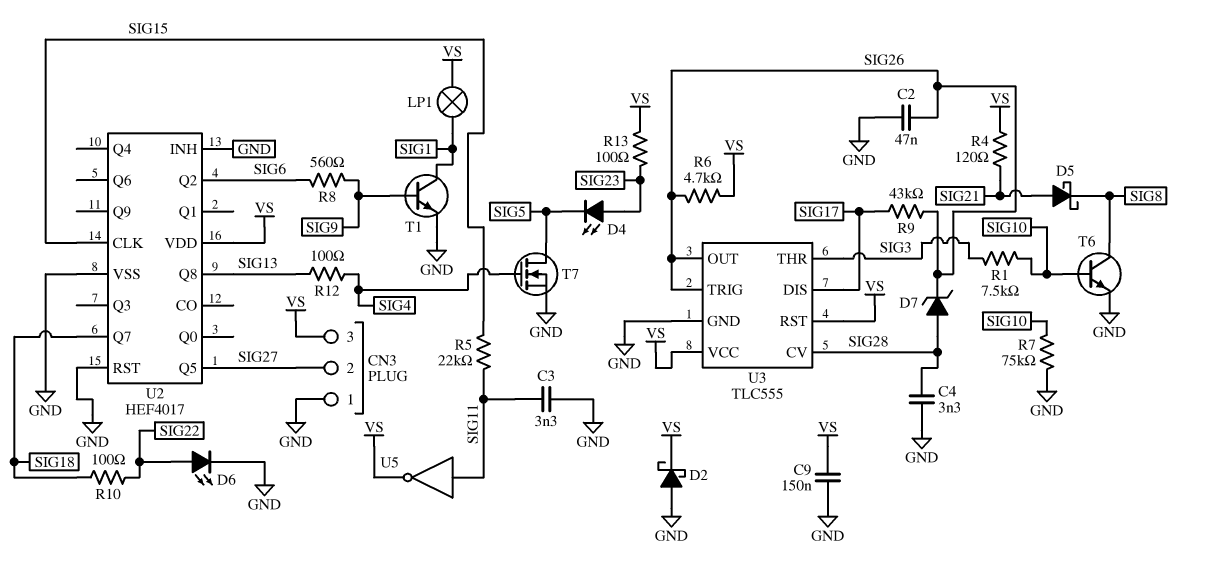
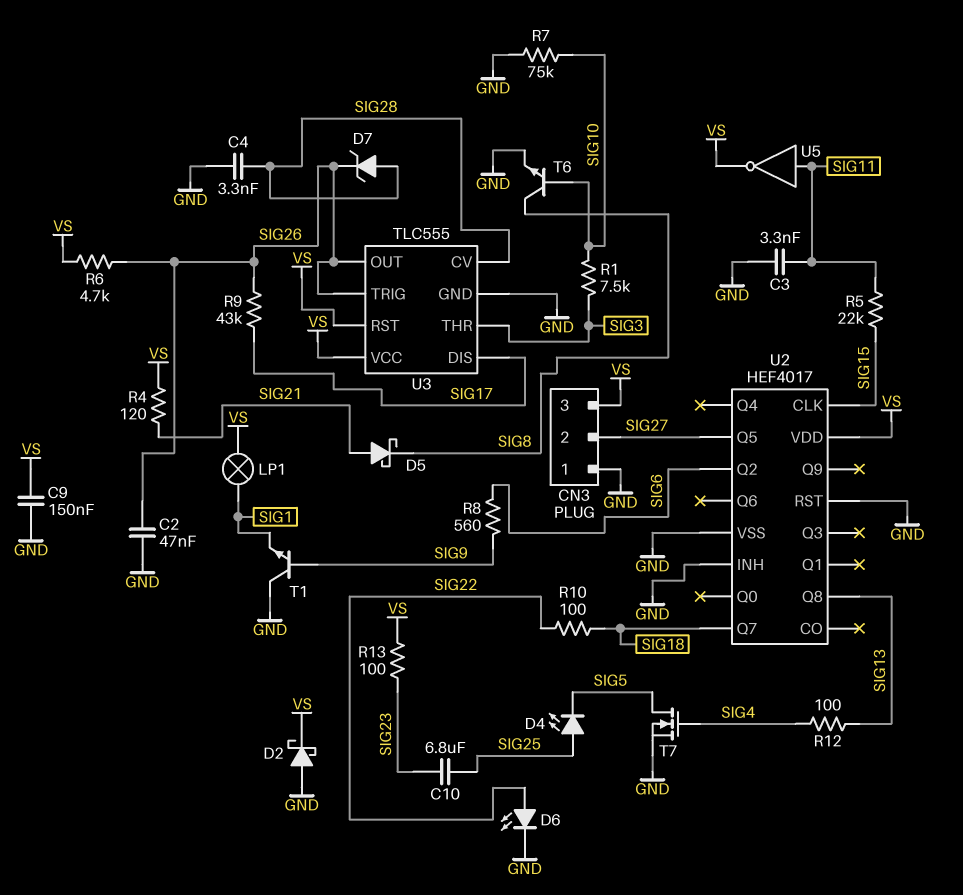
C10: none -> 6.8uF (SIG23, SIG25)
D4: LED (A SIG23, K SIG5) -> LED (A SIG25, K SIG5)
T1: NPN (B SIG9, C SIG1, E GND) -> NPN (B SIG9, C GND, E SIG1)

